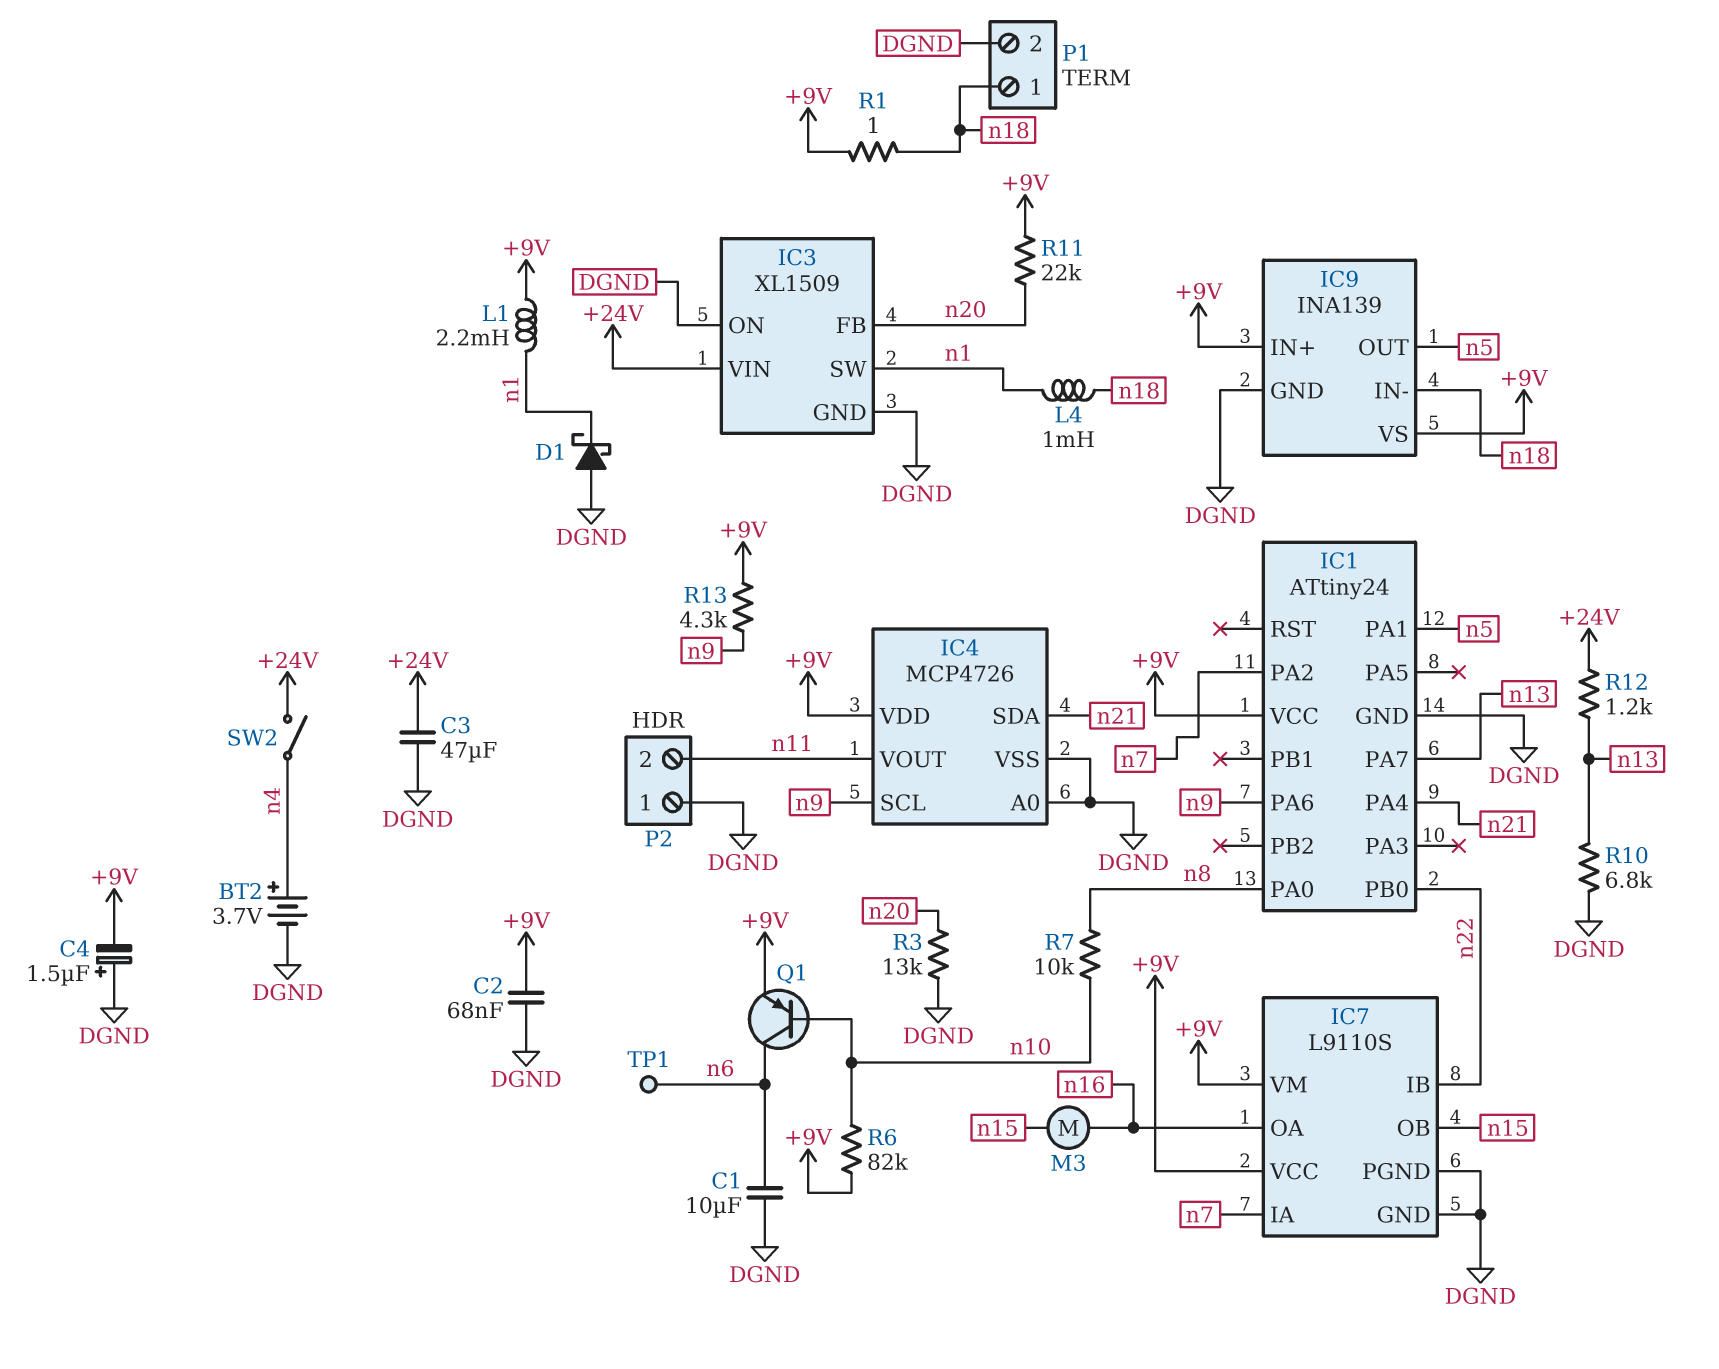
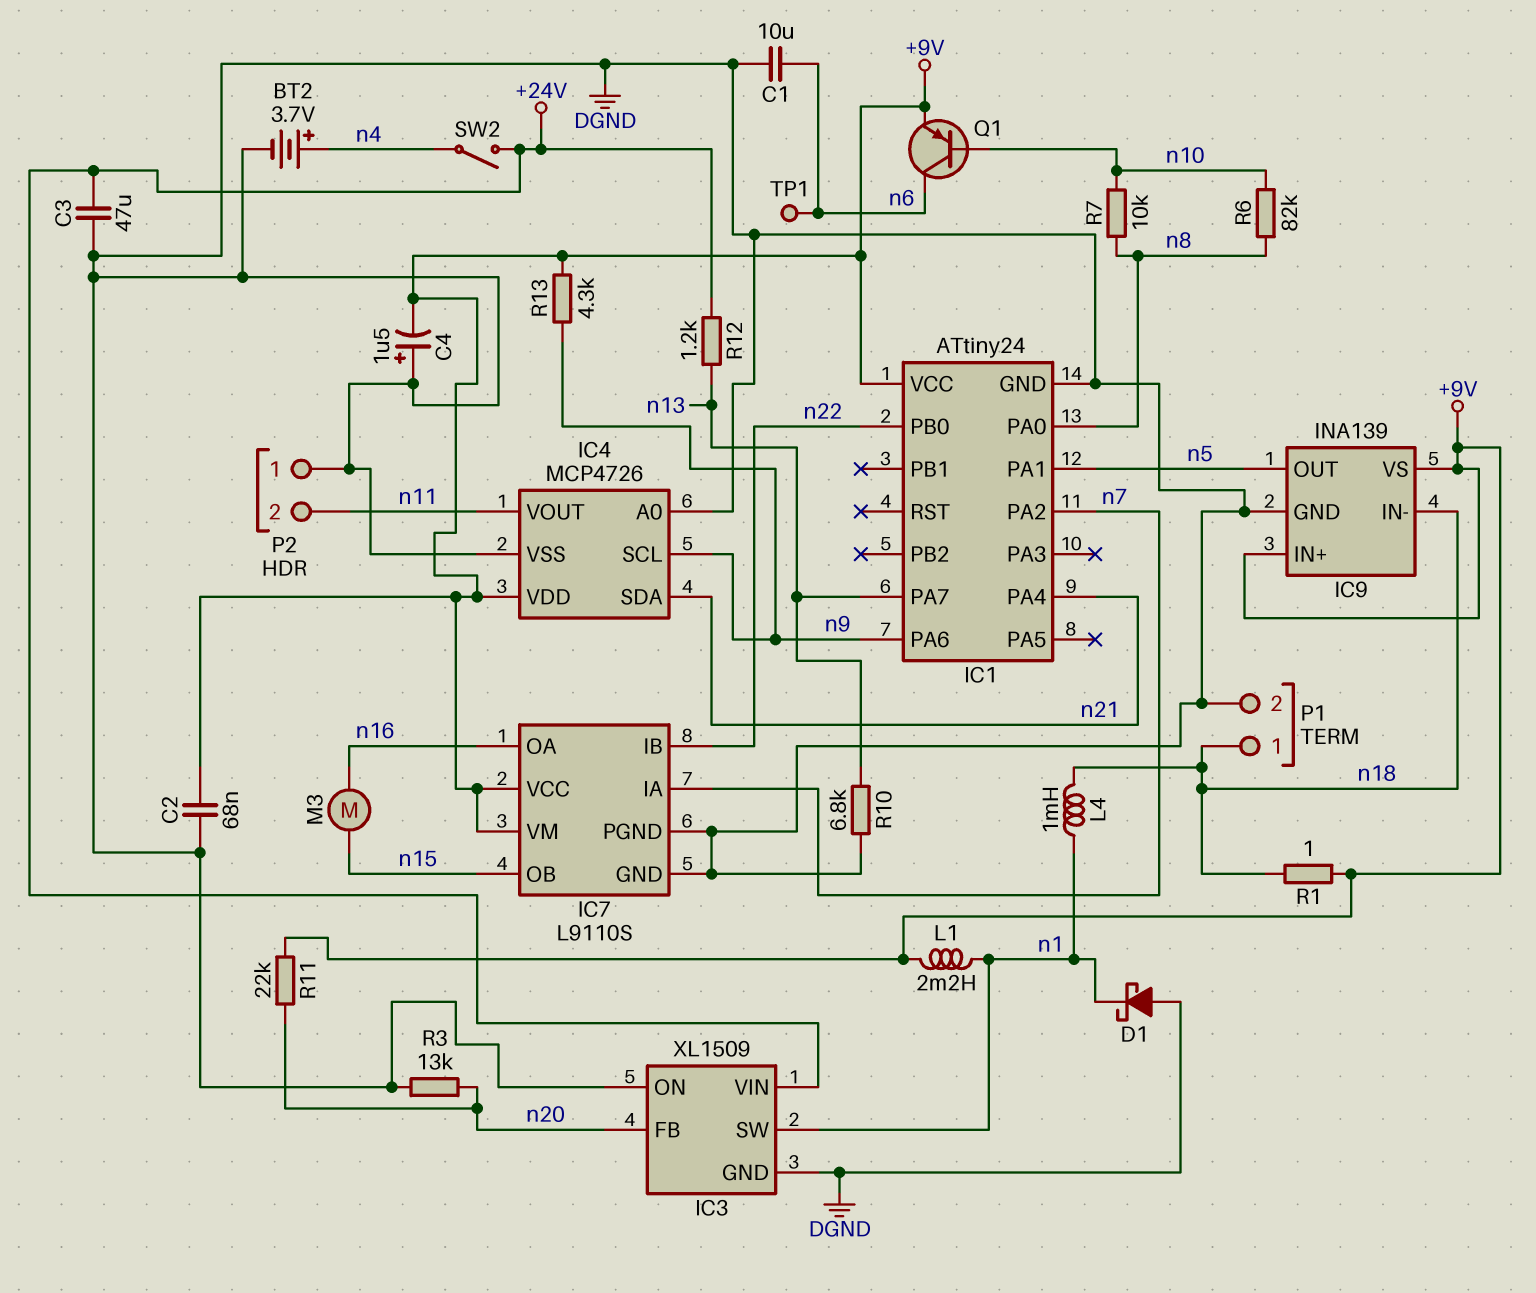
R6: 82k (+9V, n10) -> 82k (n8, n10)

